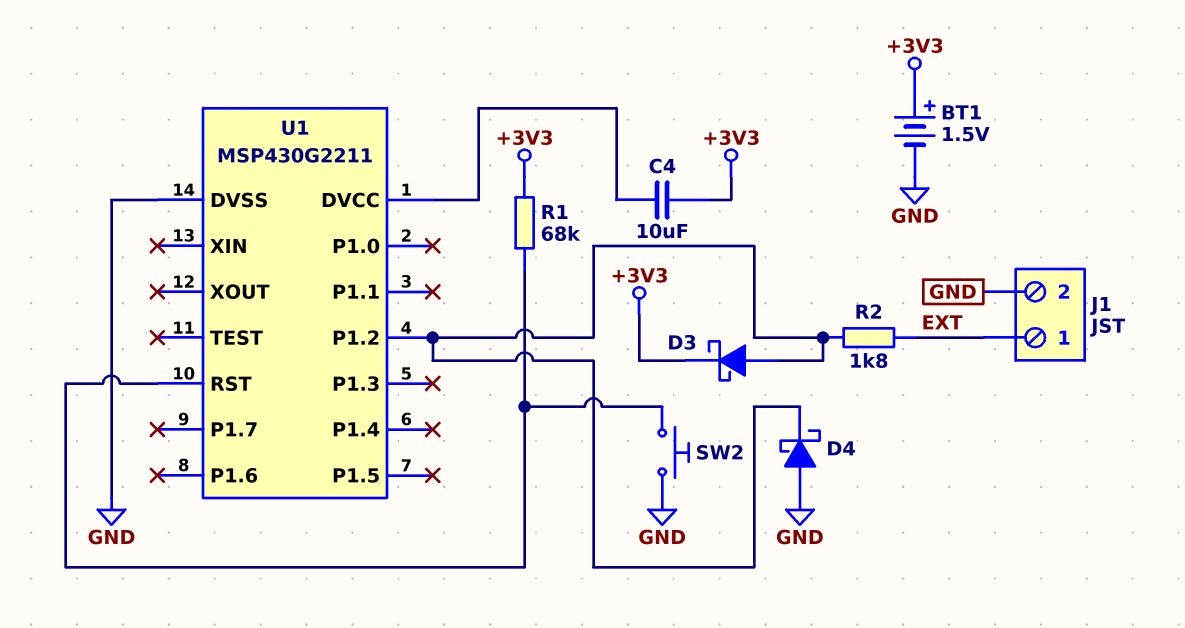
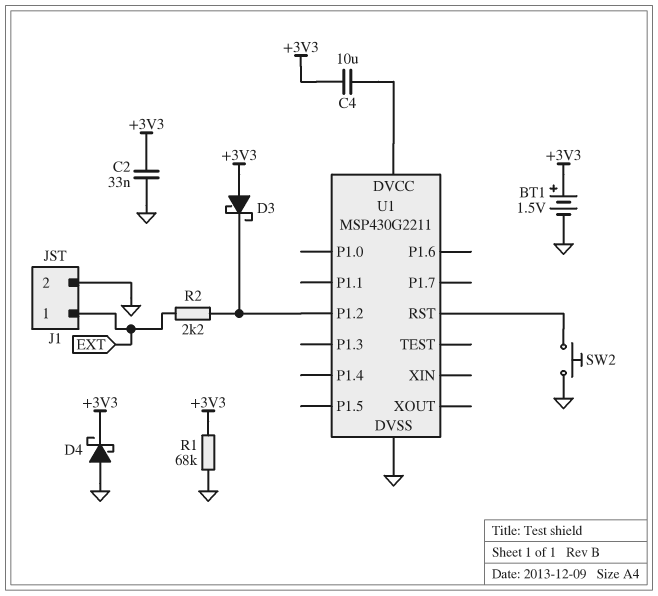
C2: none -> 33nF (+3V3, GND)
D3: schottky (A U1/P1.2, K +3V3) -> schottky (A +3V3, K U1/P1.2)
D4: schottky (A GND, K U1/P1.2) -> schottky (A GND, K +3V3)
R1: 68k (+3V3, U1/RST) -> 68k (+3V3, GND)
R2: 1.8k (EXT, U1/P1.2) -> 2.2k (EXT, U1/P1.2)

